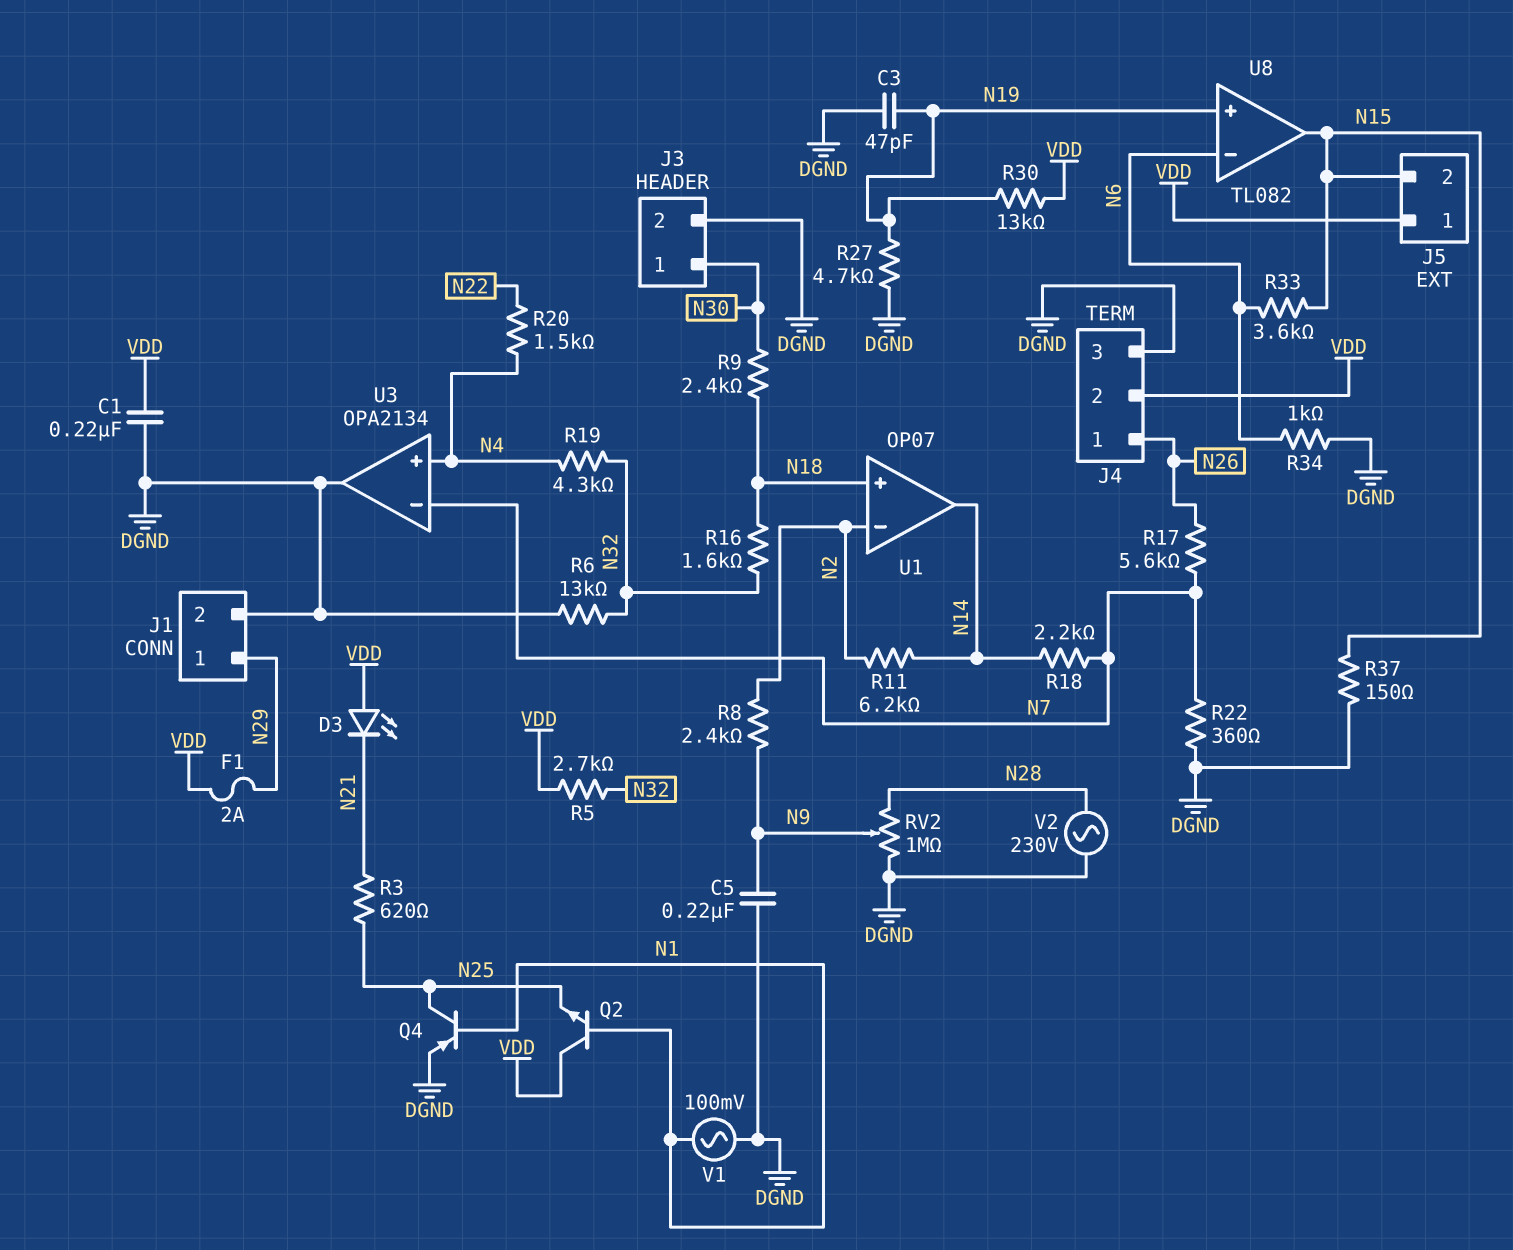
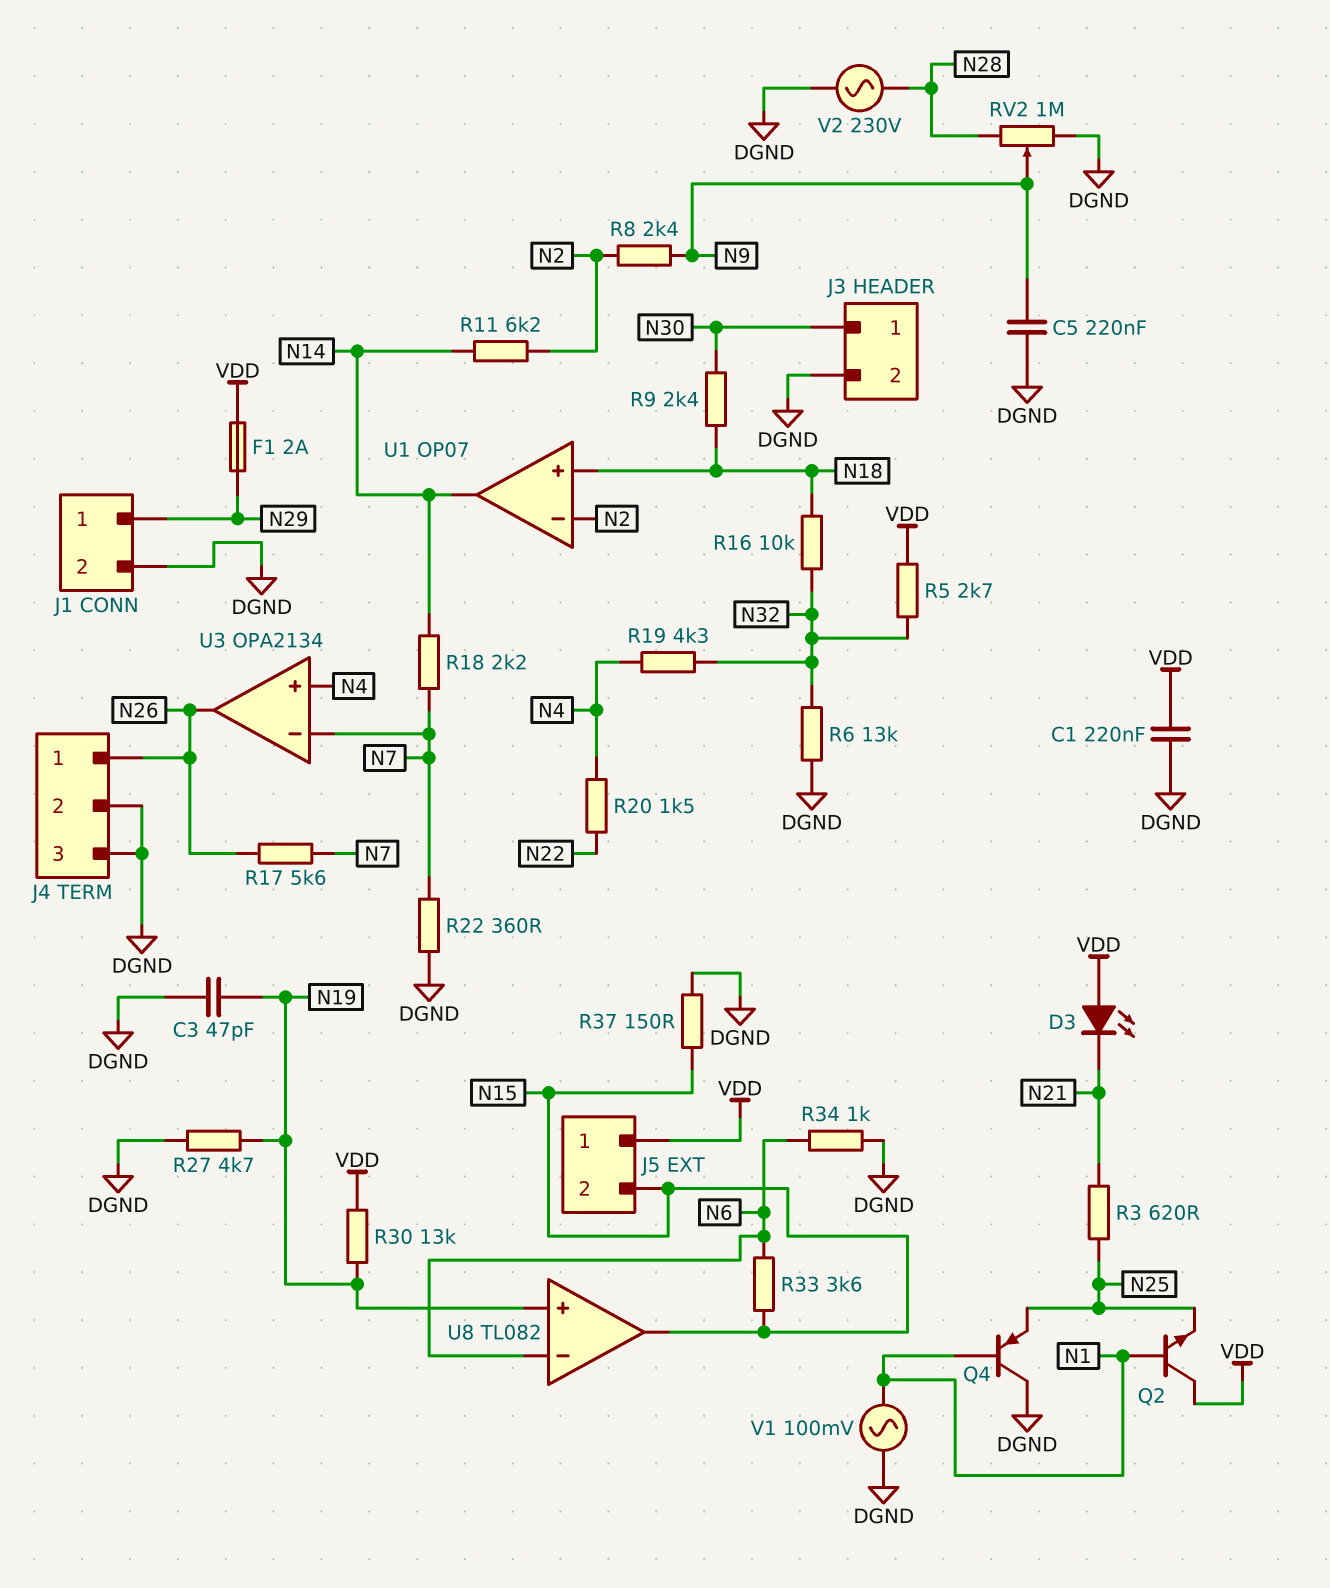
J4 pin 2: VDD -> DGND
Q4: PNP (B N1, C N25, E DGND) -> PNP (B N1, C DGND, E N25)
R16: 1.6k (N18, N32) -> 10k (N18, N32)
U3 pin out: DGND -> N26

